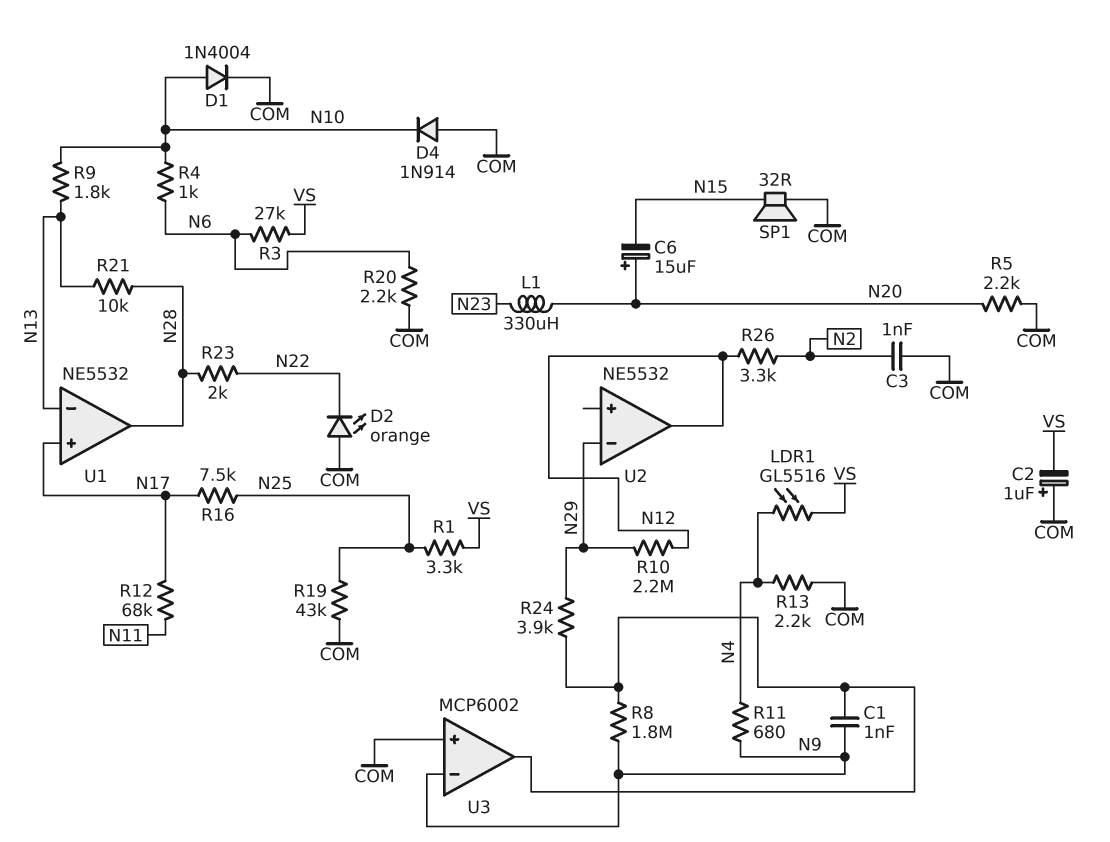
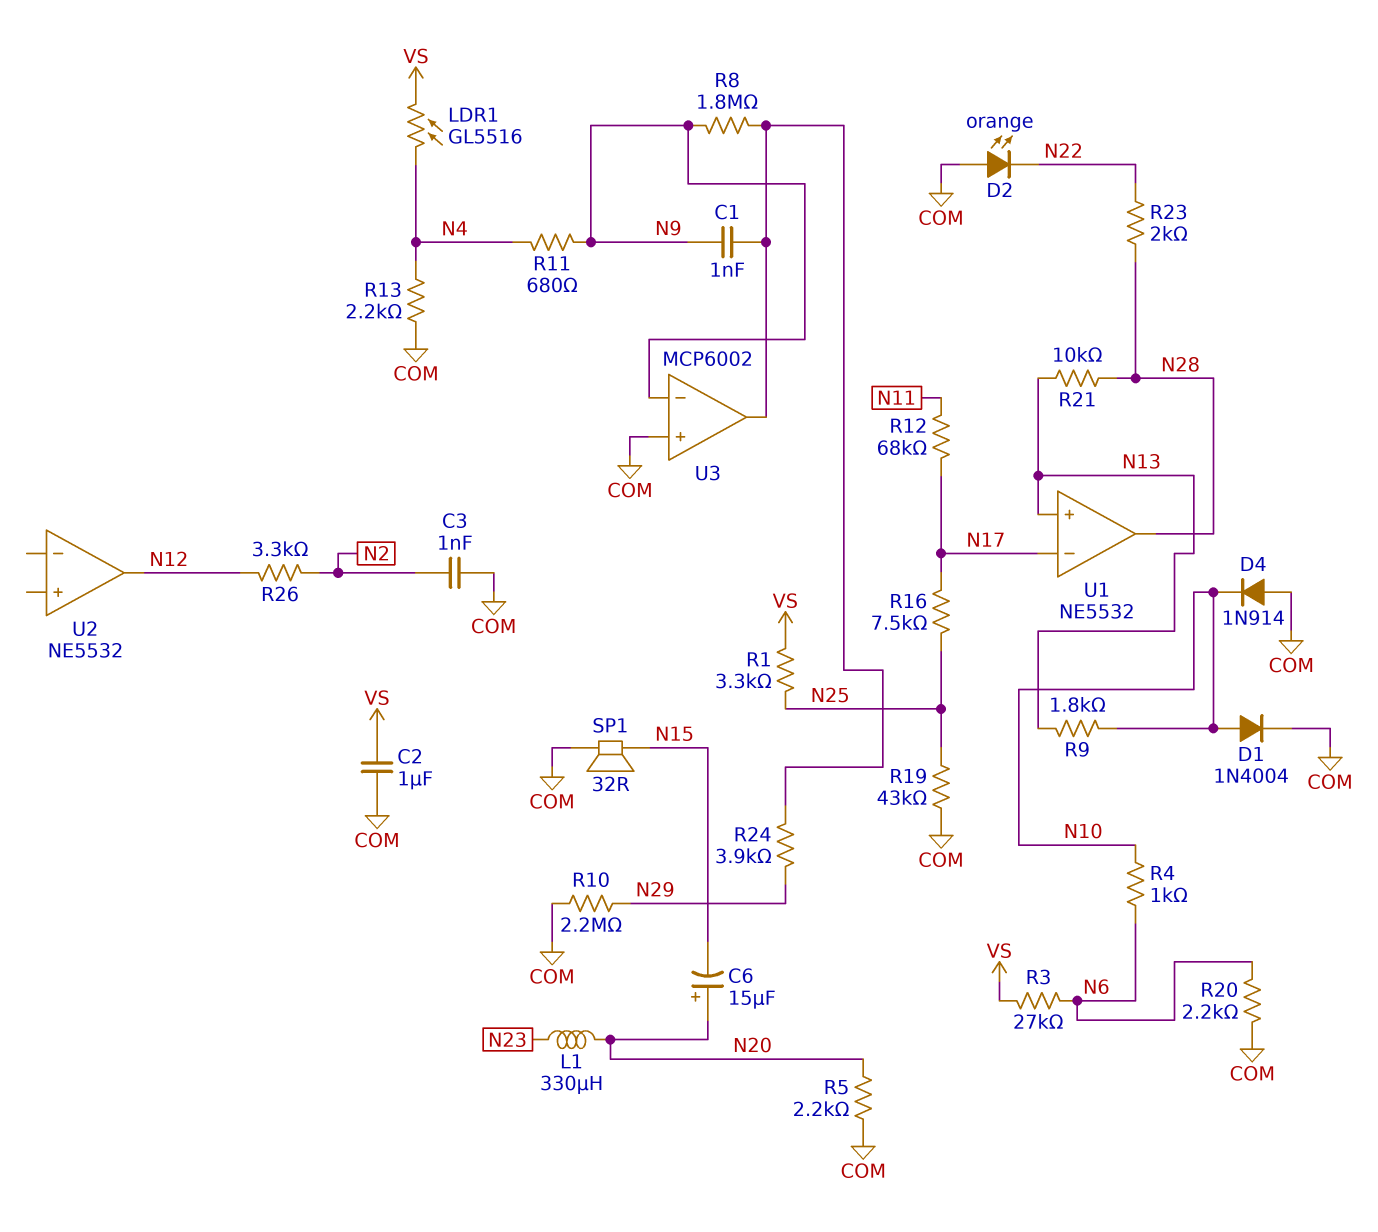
C2: 1uF (plus COM, minus VS) -> 1uF (COM, VS)
R10: 2.2M (N12, N29) -> 2.2M (COM, N29)
U1 pin in+: N17 -> N13
U1 pin in-: N13 -> N17
U2 pin in-: N29 -> none

